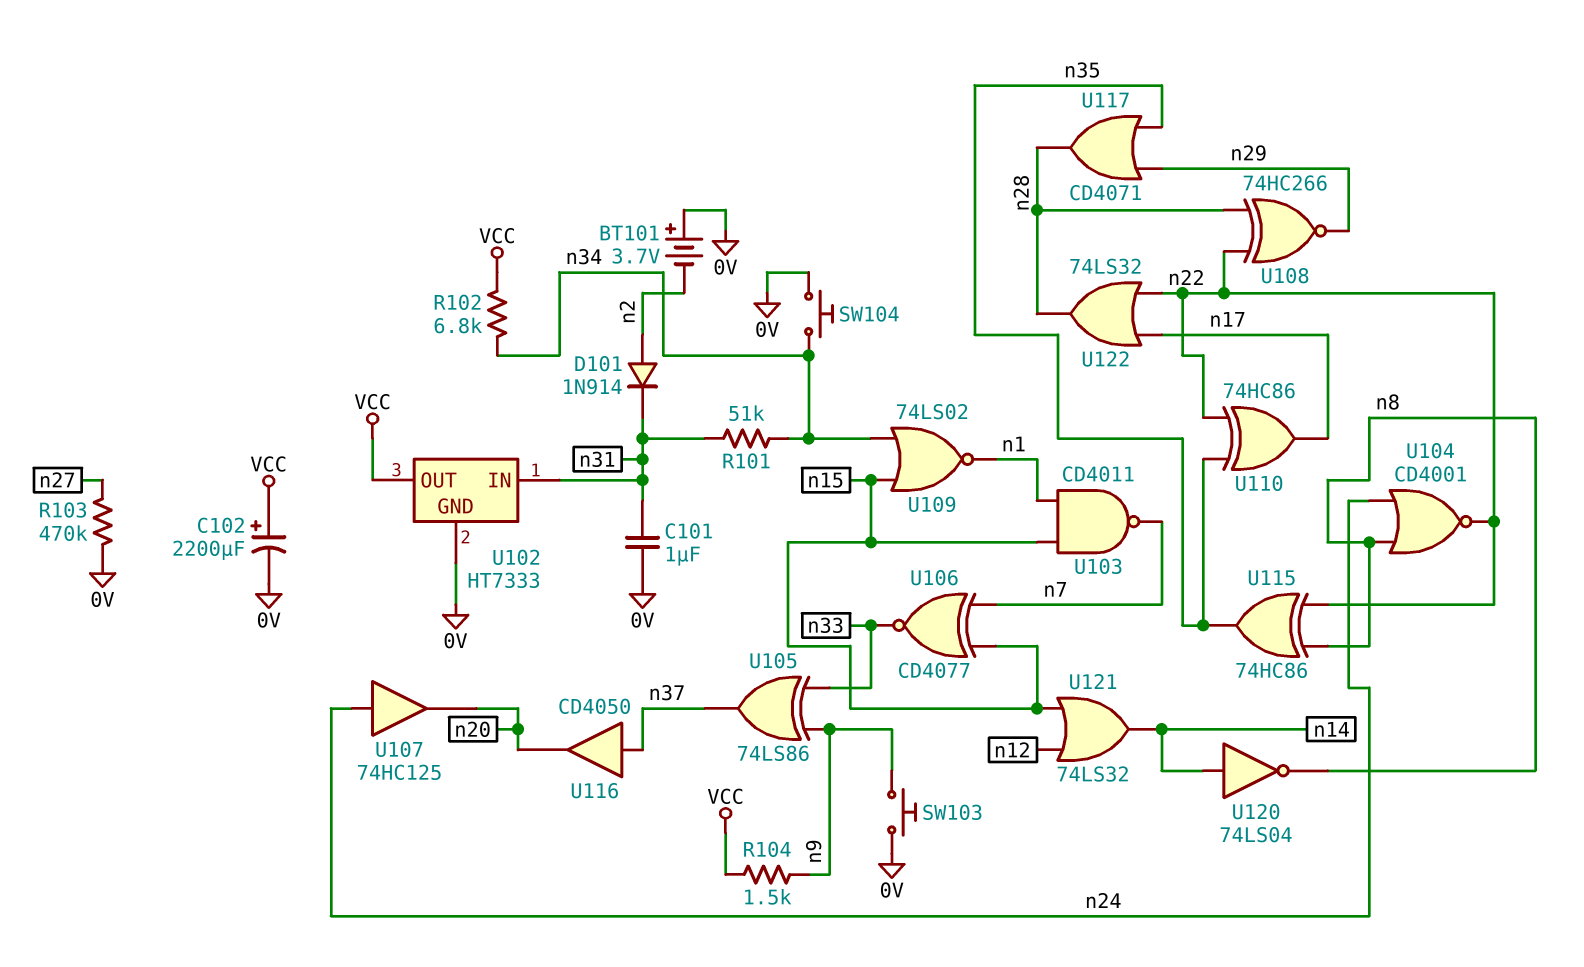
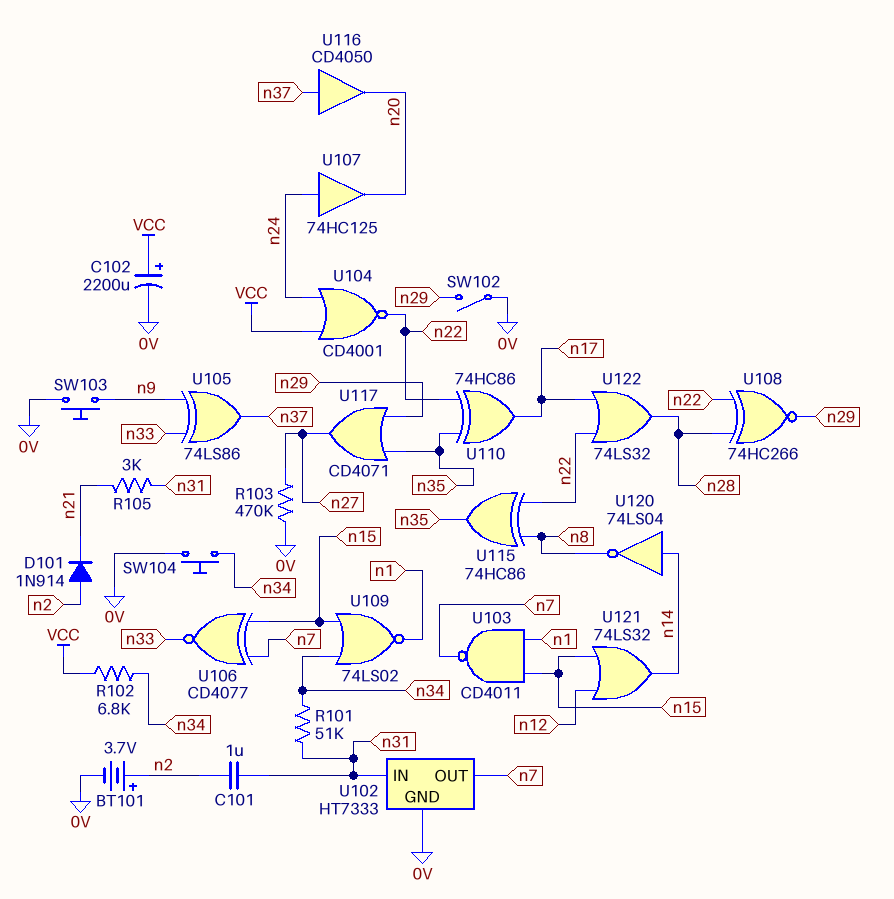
BT101: 3.7V (plus 0V, minus n2) -> 3.7V (plus n2, minus 0V)
C101: 1uF (0V, n31) -> 1uF (n2, n31)
D101: diode 1N914 (A n2, K n31) -> diode 1N914 (A n2, K n21)
R104: 1.5k (VCC, n9) -> none
R105: none -> 3k (n21, n31)
SW102: none -> switch (0V, n29)
U102 pin OUT: VCC -> n7
U104: NOR CD4001 (in n8, in n24, out n22) -> NOR CD4001 (in VCC, in n24, out n22)
U117: OR CD4071 (in n29, in n35, out n28) -> OR CD4071 (in n29, in n35, out n27)

